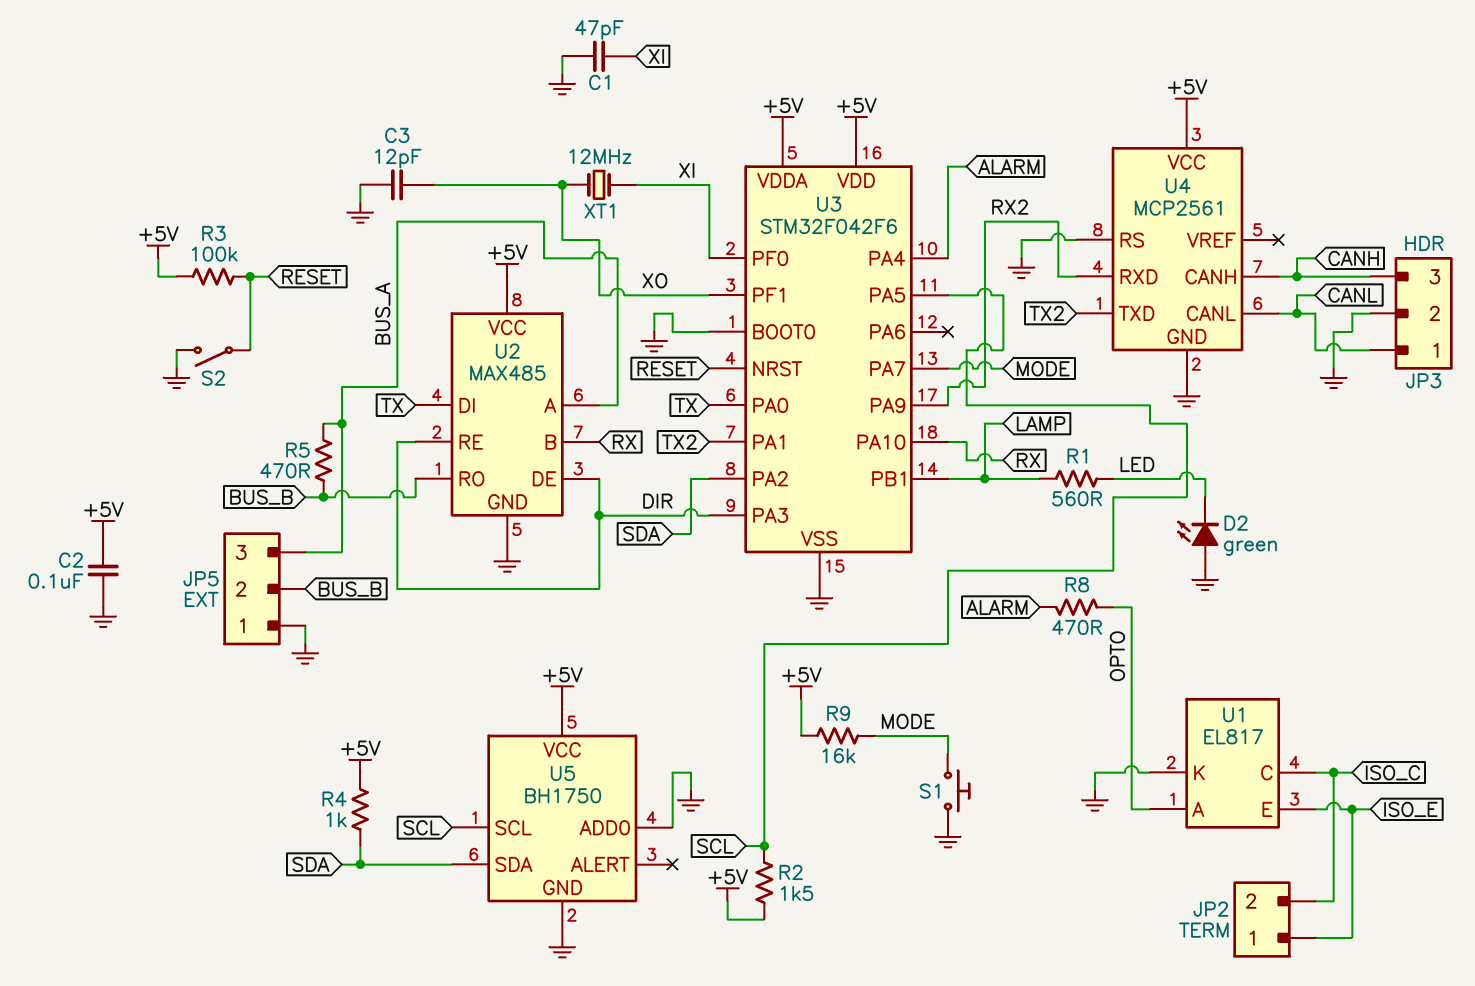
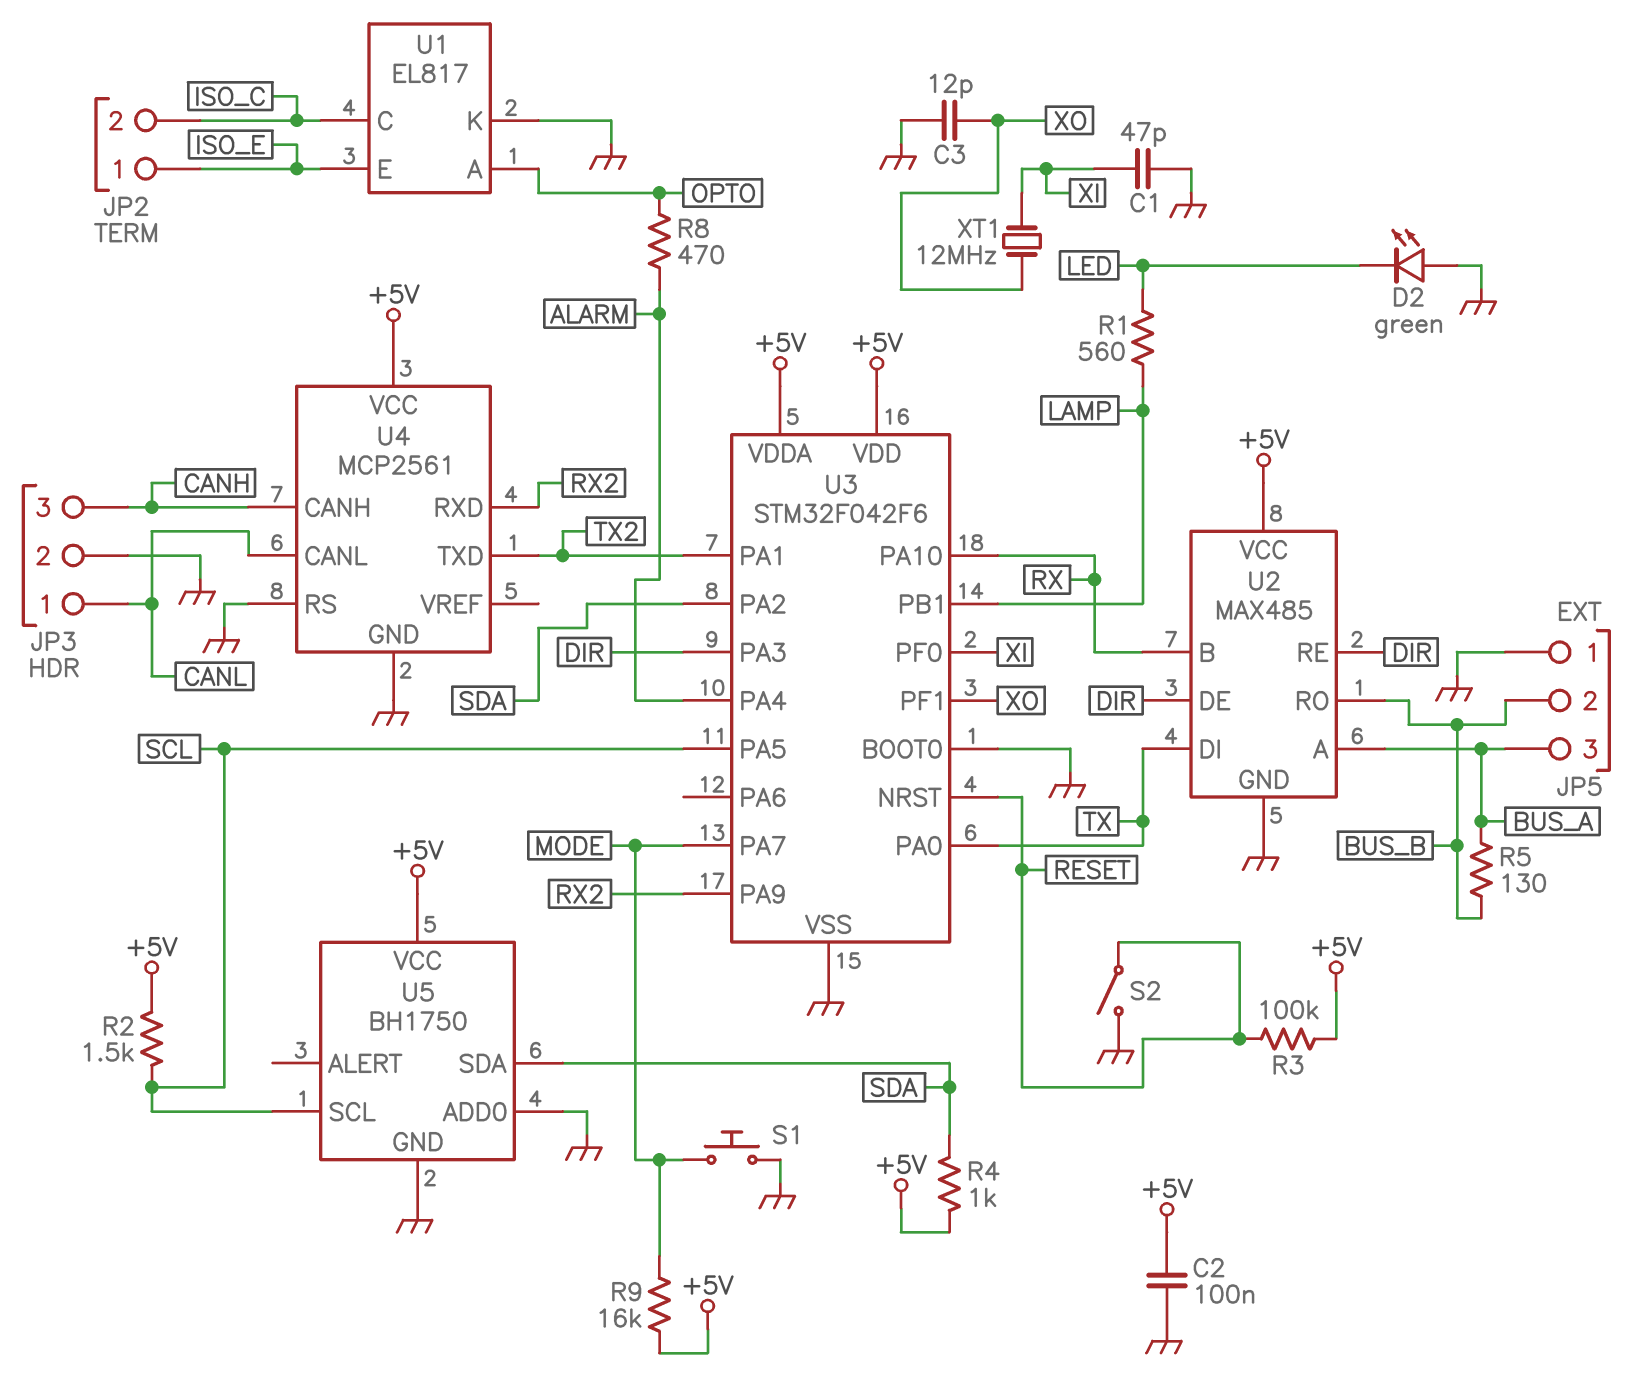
R5: 470 (BUS_A, BUS_B) -> 130 (BUS_A, BUS_B)

